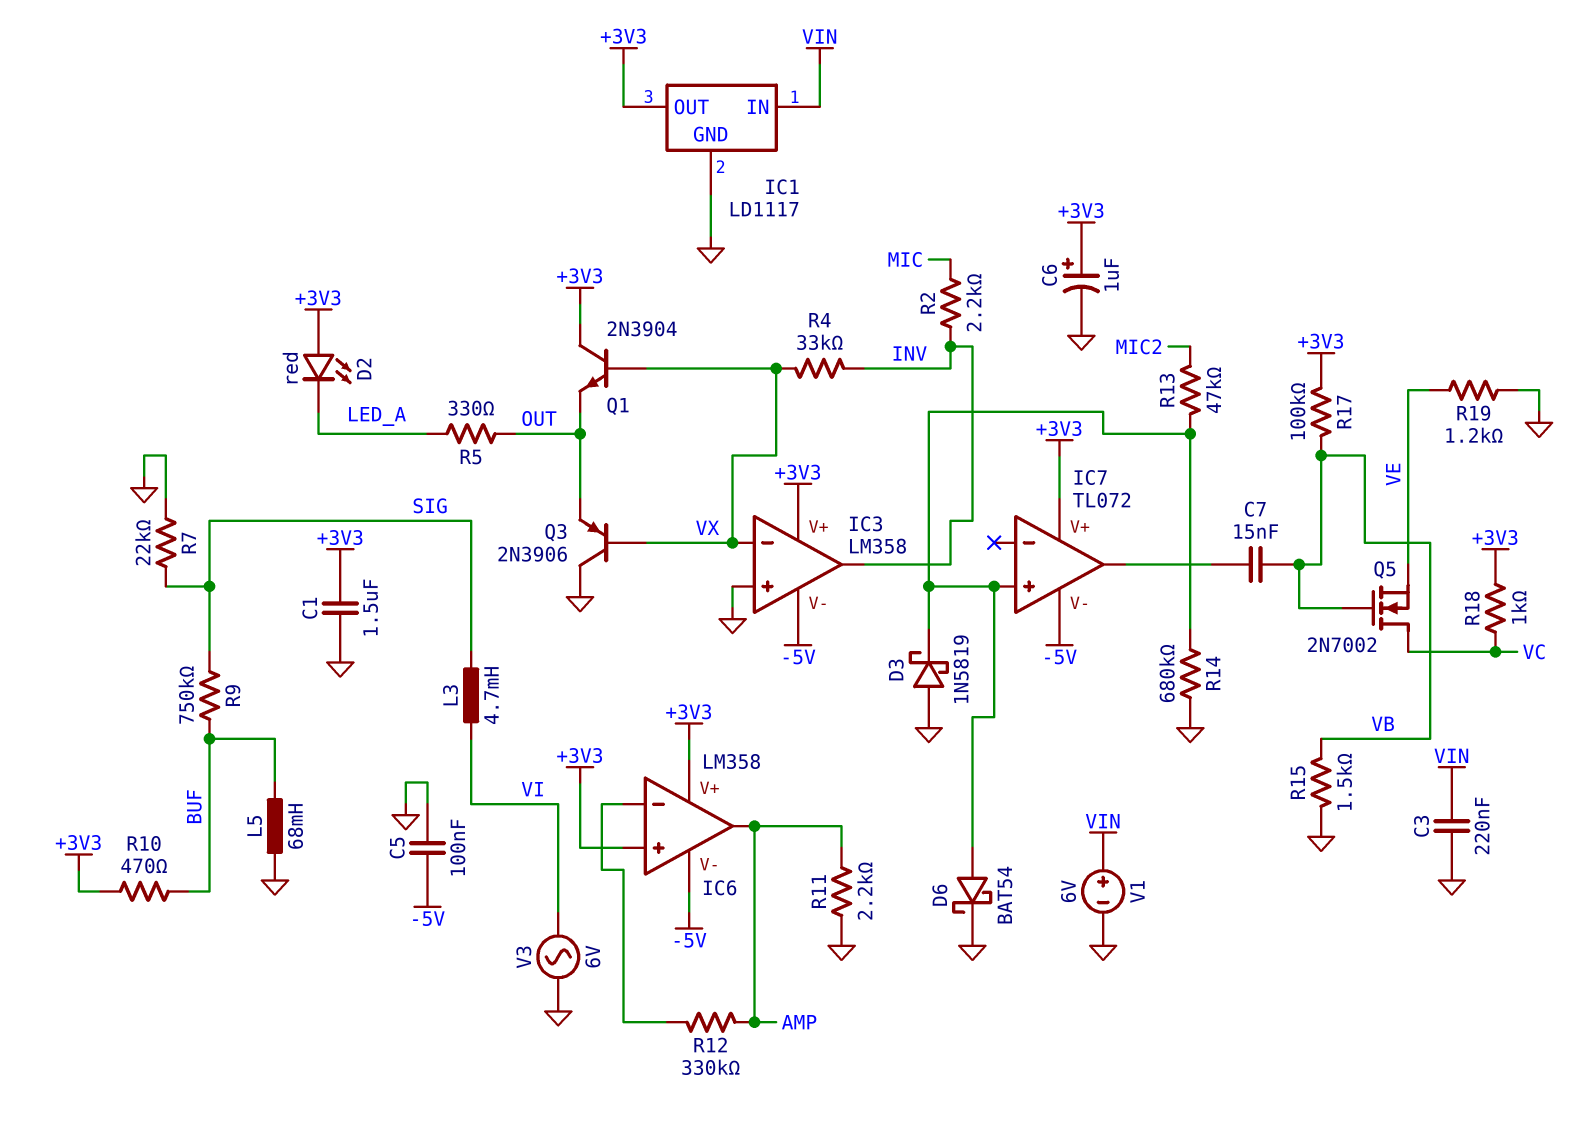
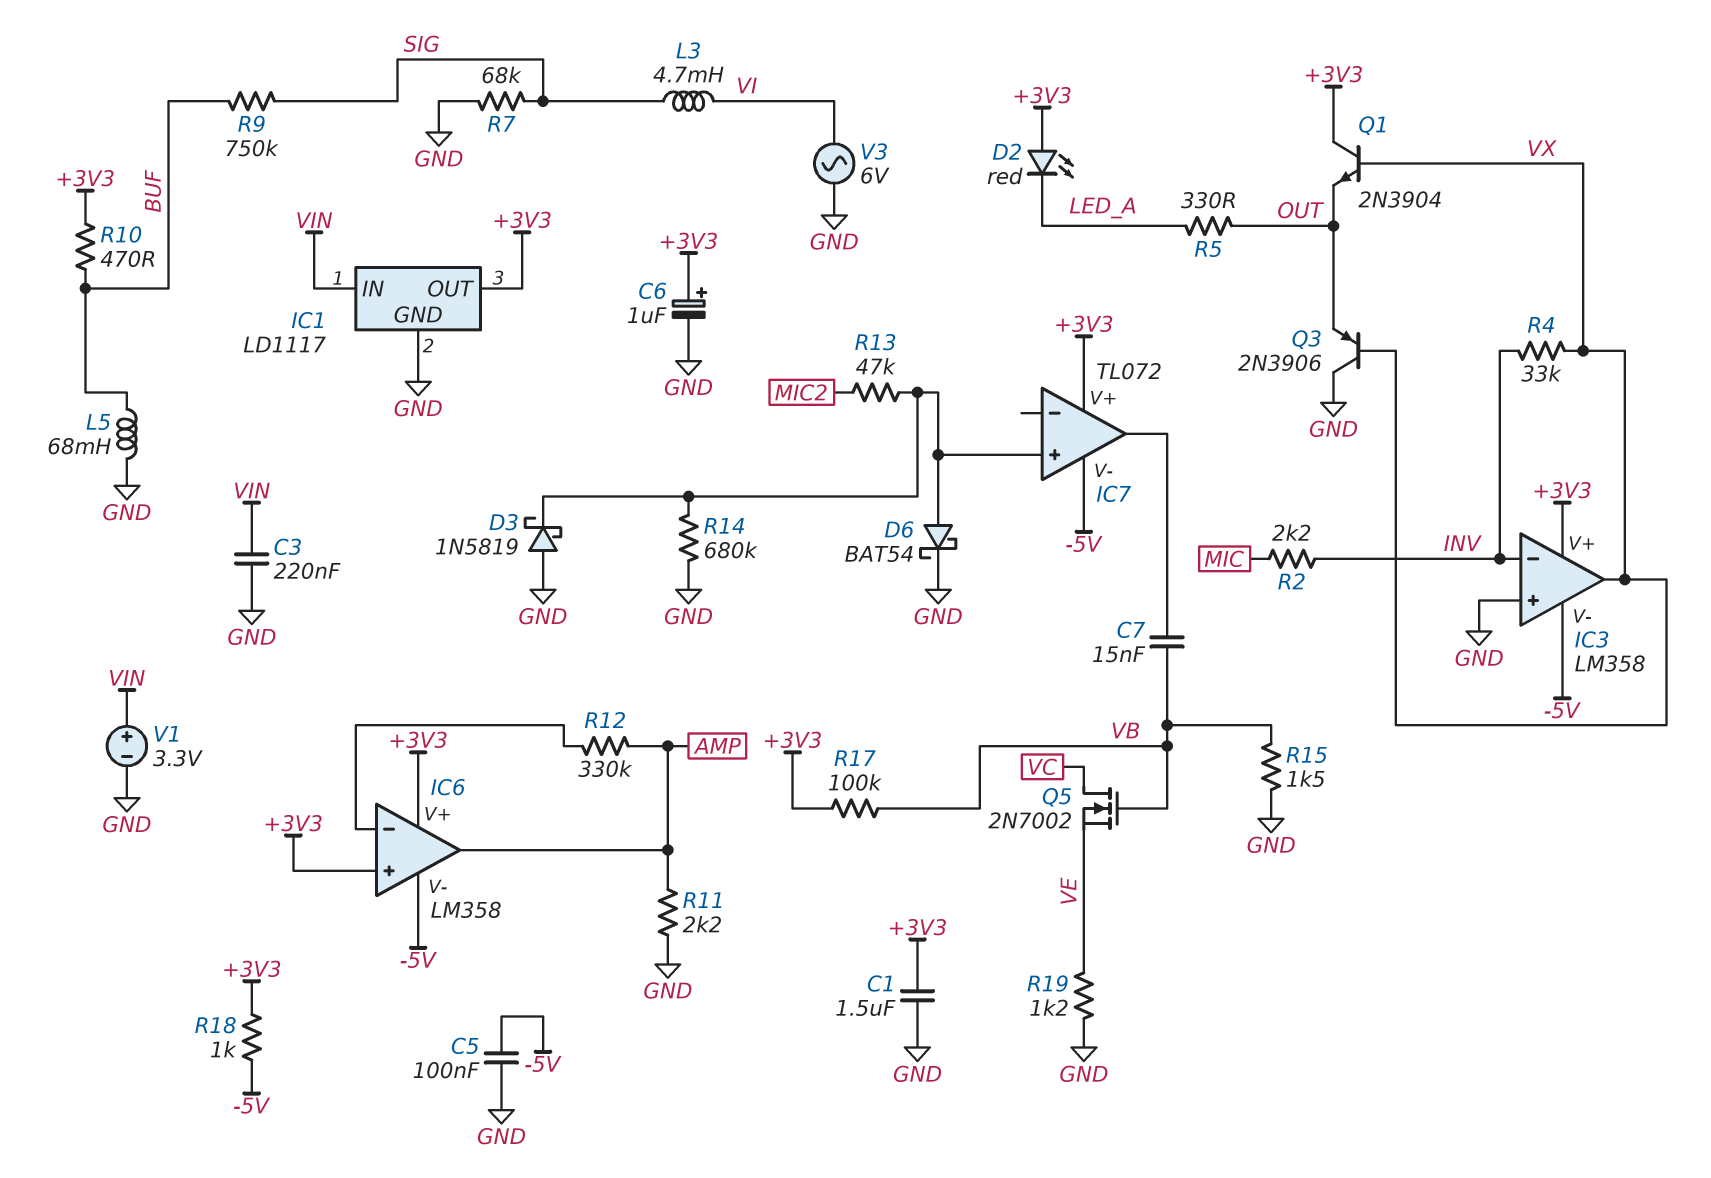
IC3 pin in-: VX -> INV
IC3 pin out: INV -> VX
R7: 22k (GND, SIG) -> 68k (GND, SIG)
R18: 1k (+3V3, VC) -> 1k (+3V3, -5V)
V1: 6V (plus VIN, minus GND) -> 3.3V (plus VIN, minus GND)

